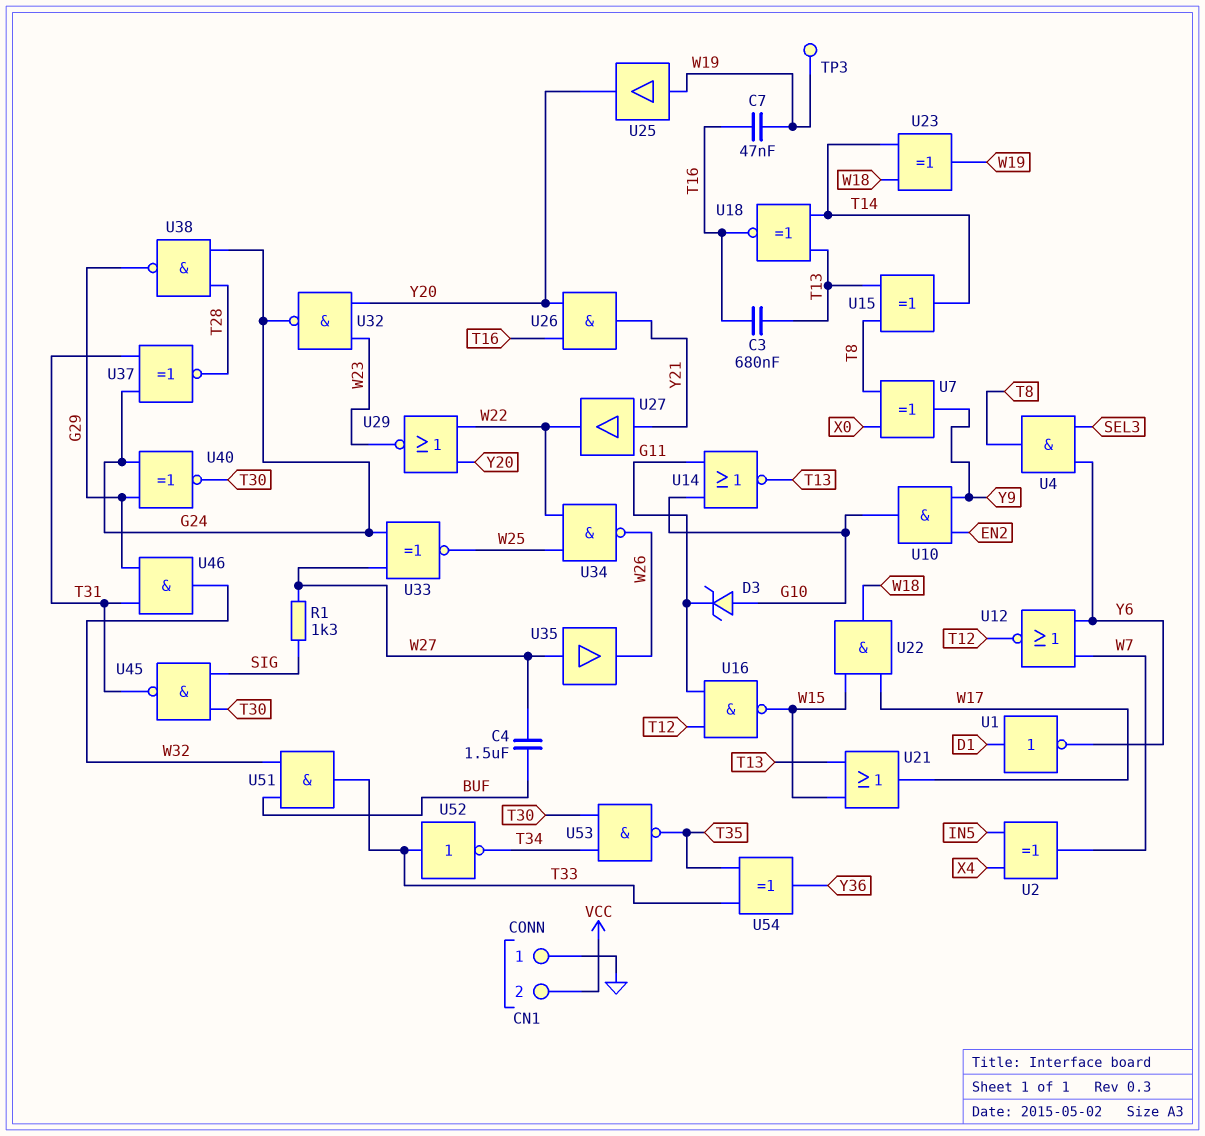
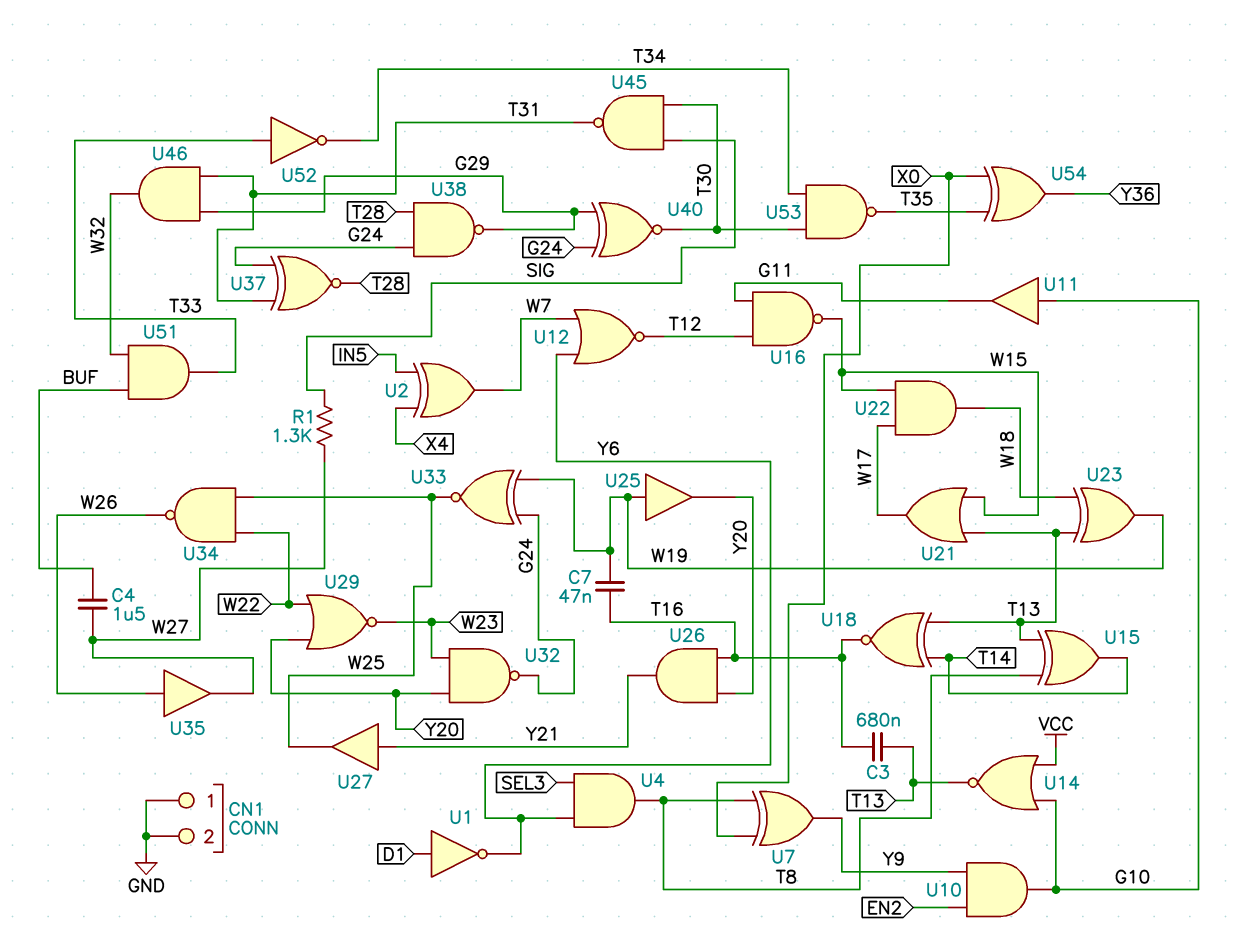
CN1 pin 2: VCC -> GND
D3: zener (A G10, K G11) -> none
TP3: test point (W19) -> none
U11: none -> buffer (in G10, out G11)
U14: NOR (in G10, in G11, out T13) -> NOR (in G10, in VCC, out T13)
U23: XOR (in T14, in W18, out W19) -> XOR (in T13, in W18, out W19)
U27: buffer (in Y21, out W22) -> buffer (in Y21, out W25)
U33: XNOR (in G24, in W27, out W25) -> XNOR (in G24, in W19, out W25)
U35: buffer (in W27, out W26) -> buffer (in W26, out W27)
U54: XOR (in T33, in T35, out Y36) -> XOR (in T35, in X0, out Y36)

